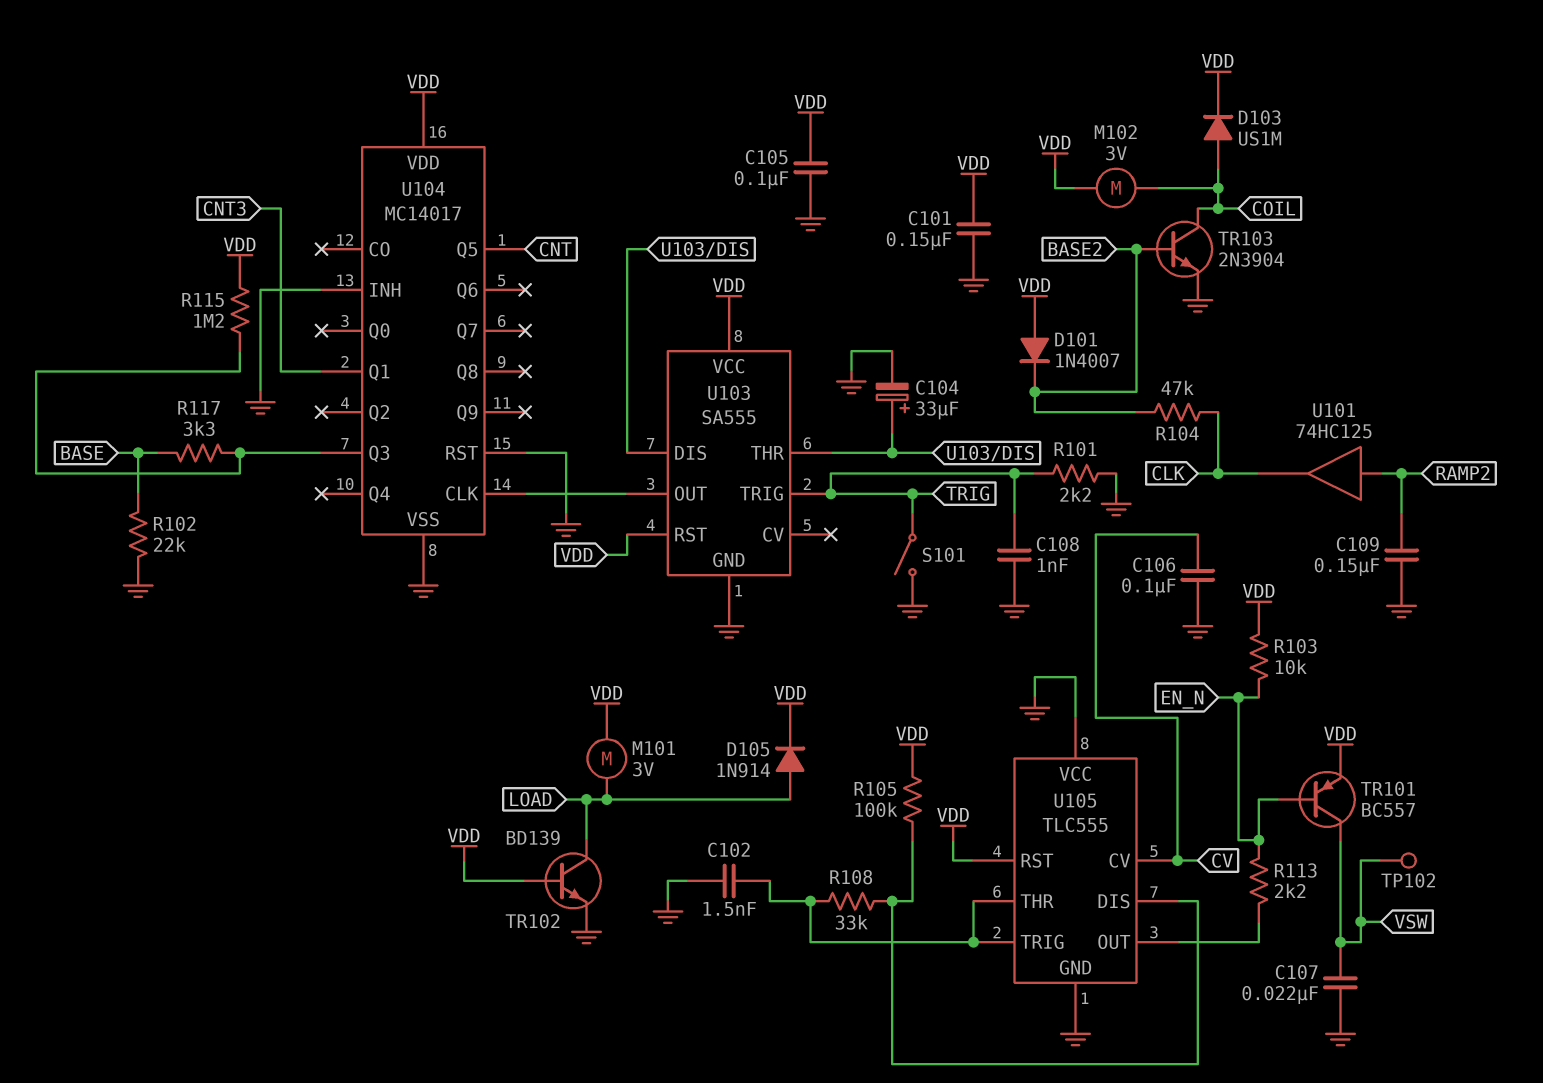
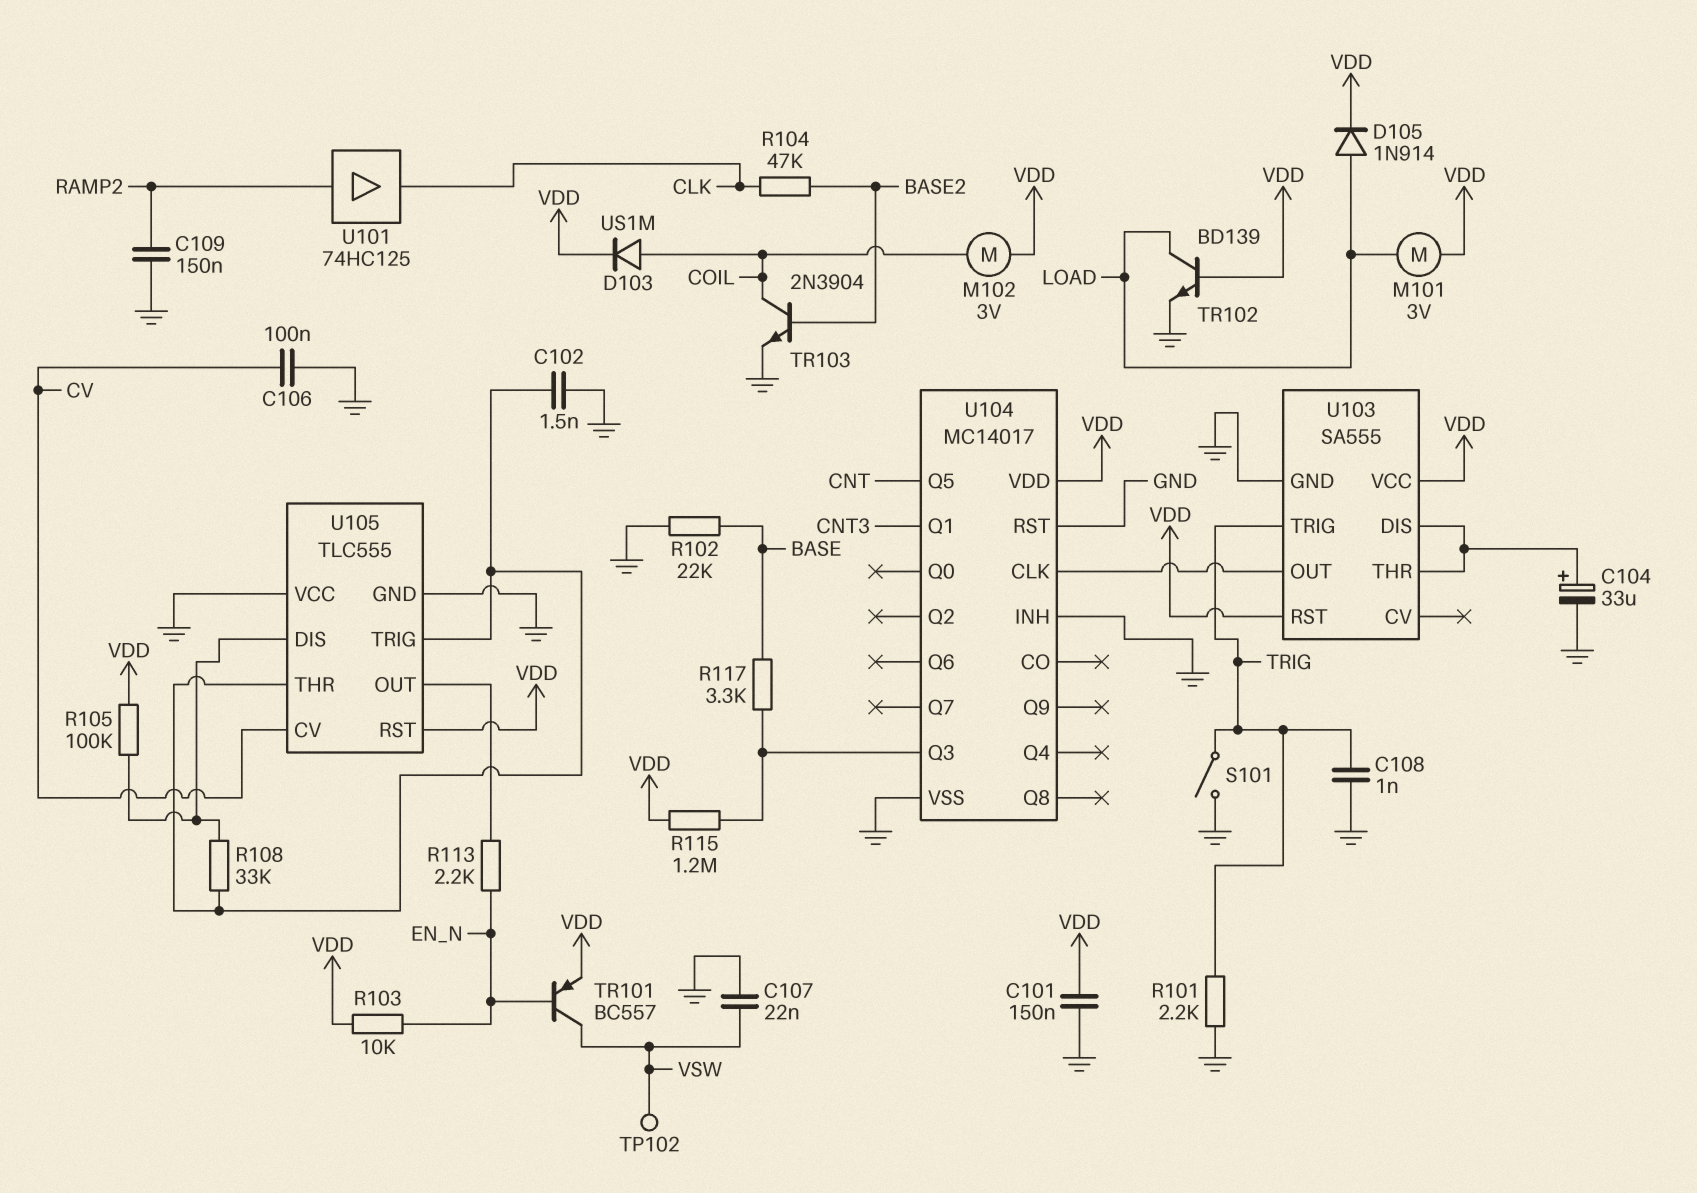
C105: 100nF (GND, VDD) -> none
D101: diode 1N4007 (A VDD, K BASE2) -> none

